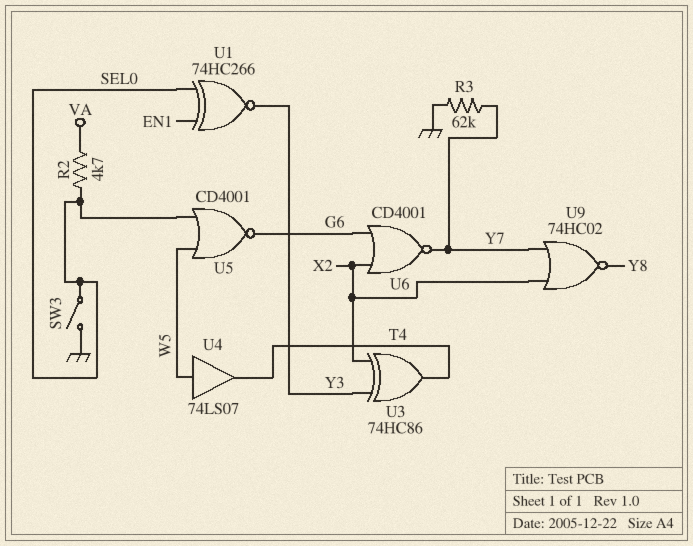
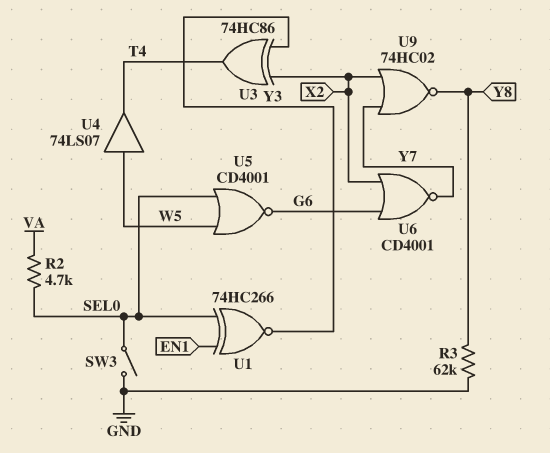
R3: 62k (GND, Y7) -> 62k (GND, Y8)

